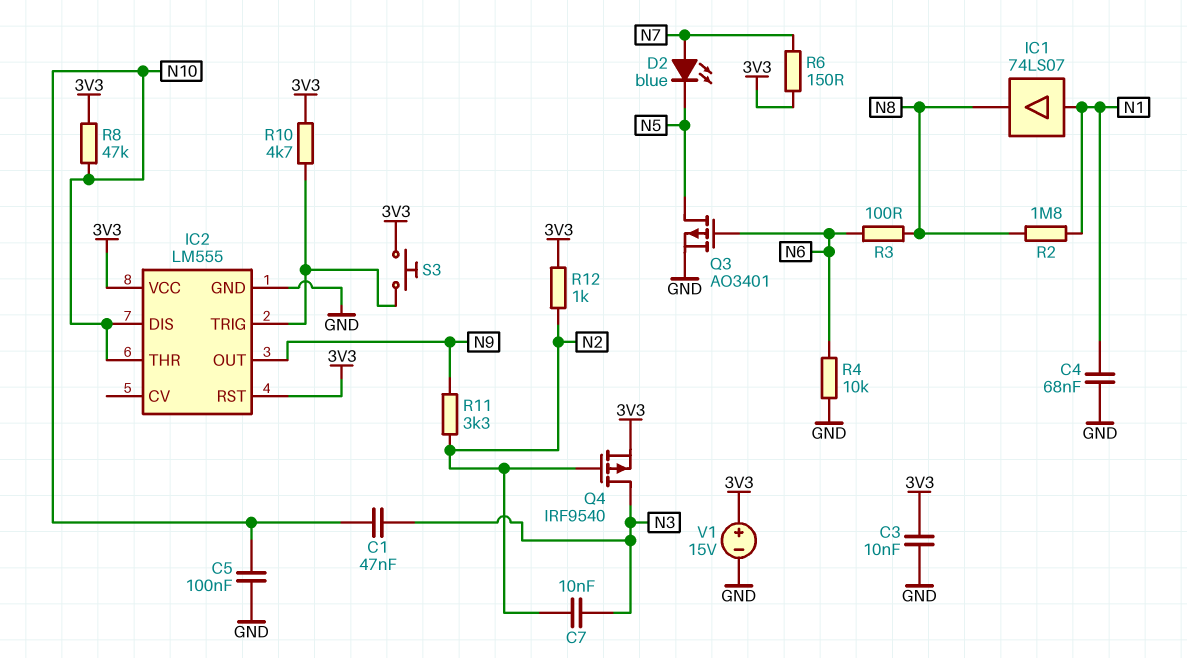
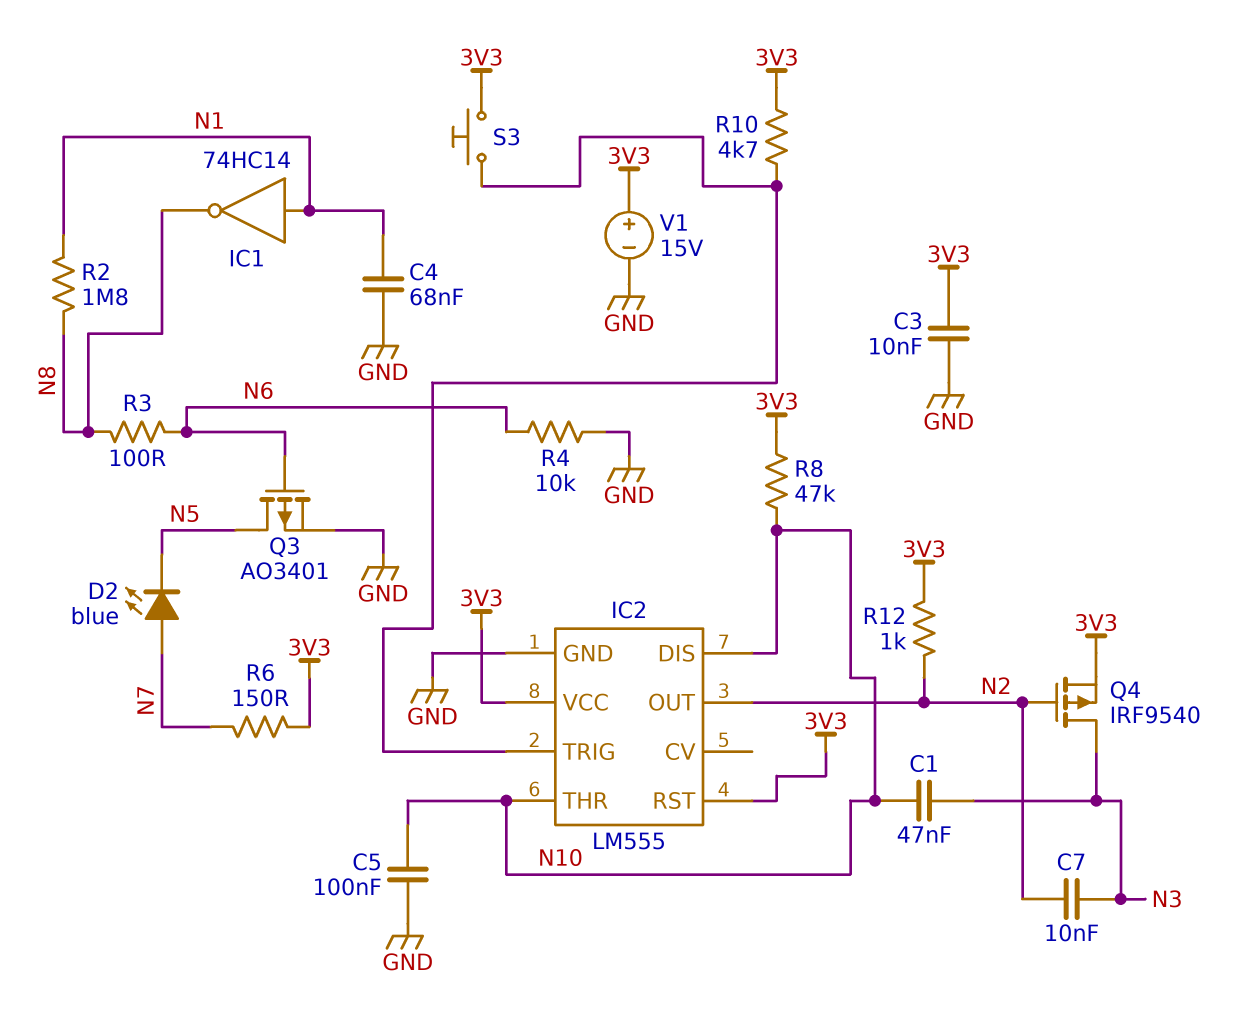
IC1: buffer 74LS07 (in N1, out N8) -> NOT 74HC14 (in N1, out N8)
IC2 pin OUT: N9 -> N2
R11: 3.3k (N2, N9) -> none

